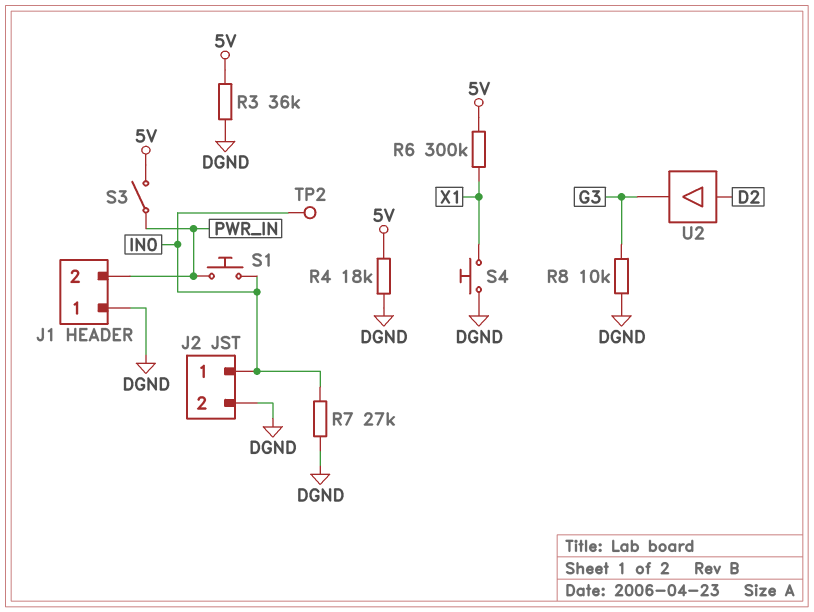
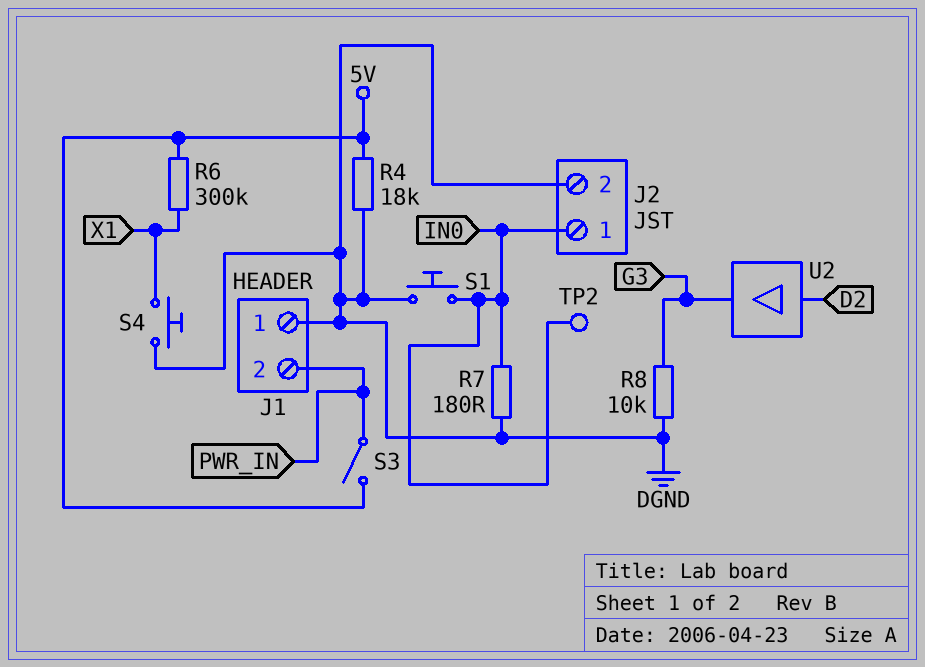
R3: 36k (5V, DGND) -> none
R7: 27k (DGND, IN0) -> 180 (DGND, IN0)
S1: button (IN0, PWR_IN) -> button (DGND, IN0)

